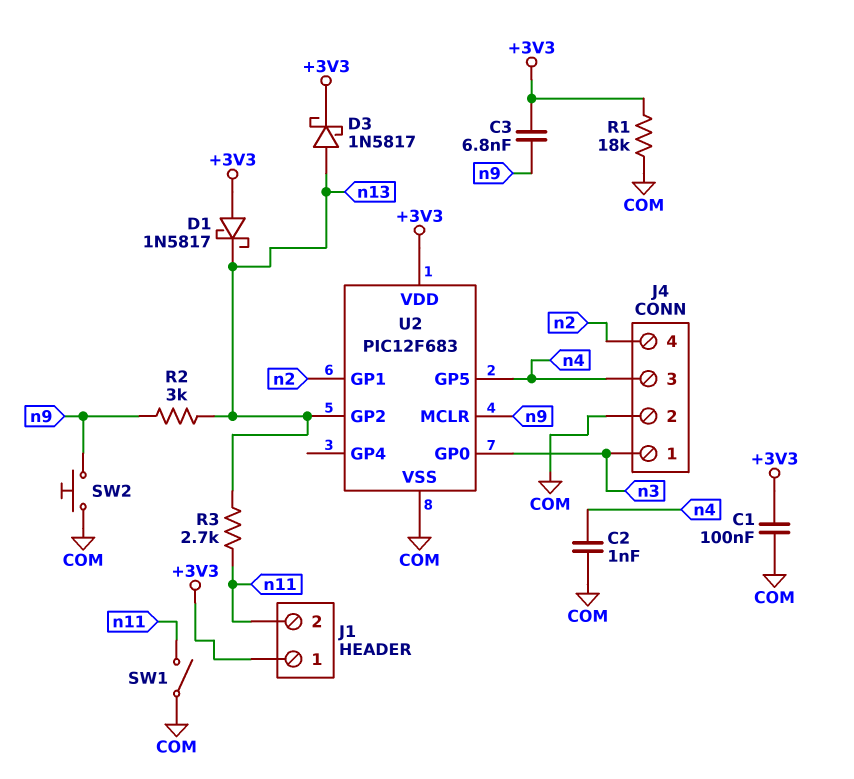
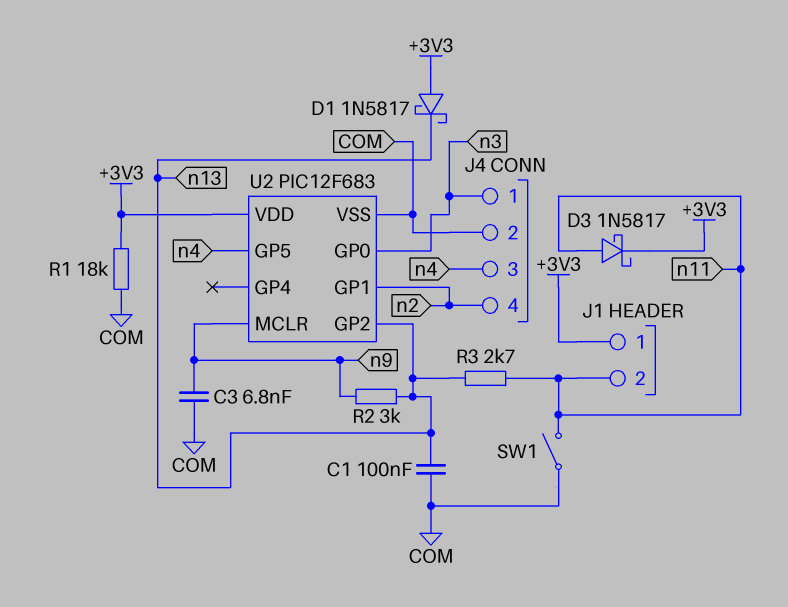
C1: 100nF (+3V3, COM) -> 100nF (COM, n13)
C2: 1nF (COM, n4) -> none
C3: 6.8nF (+3V3, n9) -> 6.8nF (COM, n9)
D3: schottky 1N5817 (A n13, K +3V3) -> schottky 1N5817 (A n11, K +3V3)
SW2: button (COM, n9) -> none

